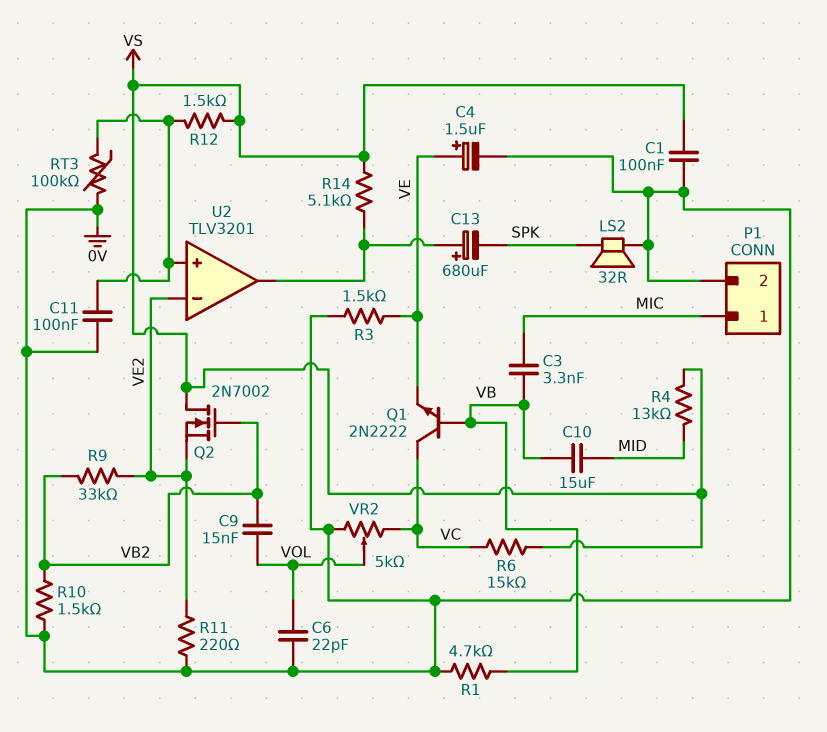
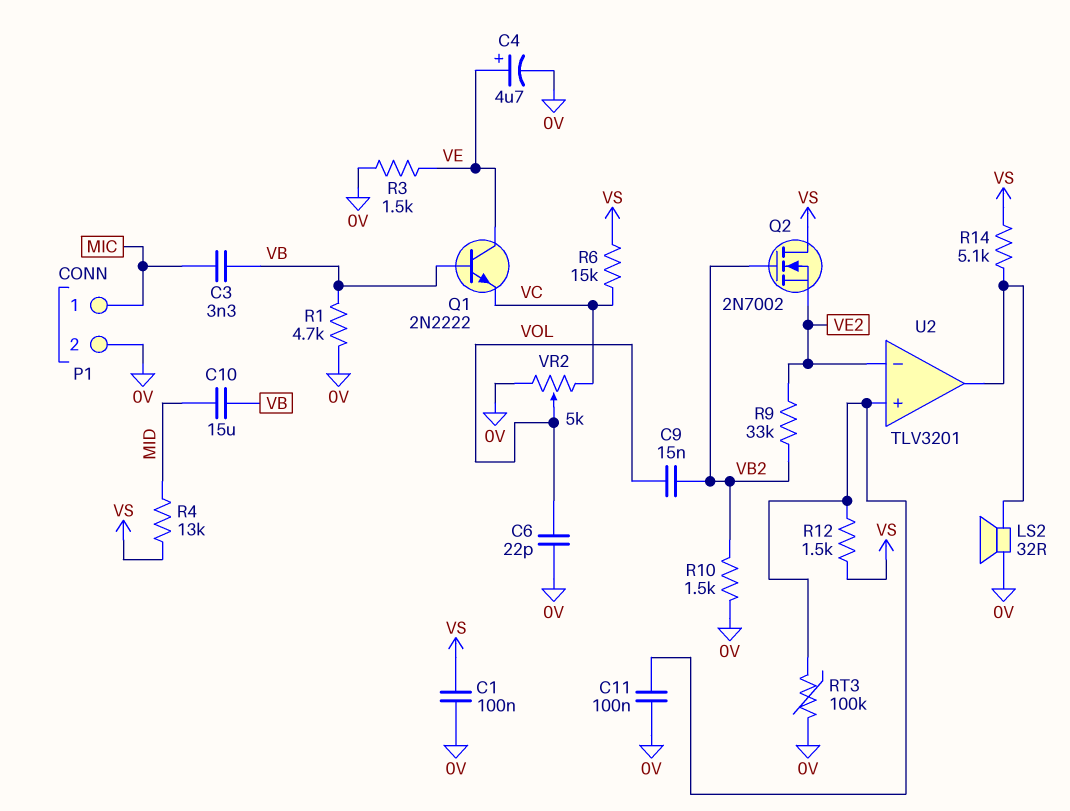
C4: 1.5uF (plus VE, minus 0V) -> 4.7uF (plus VE, minus 0V)
C13: 680uF (plus U2/out, minus SPK) -> none
LS2: speaker 32R (0V, SPK) -> speaker 32R (0V, U2/out)
Q1: NPN 2N2222 (B VB, C VC, E VE) -> NPN 2N2222 (B VB, C VE, E VC)
R11: 220 (0V, VE2) -> none

